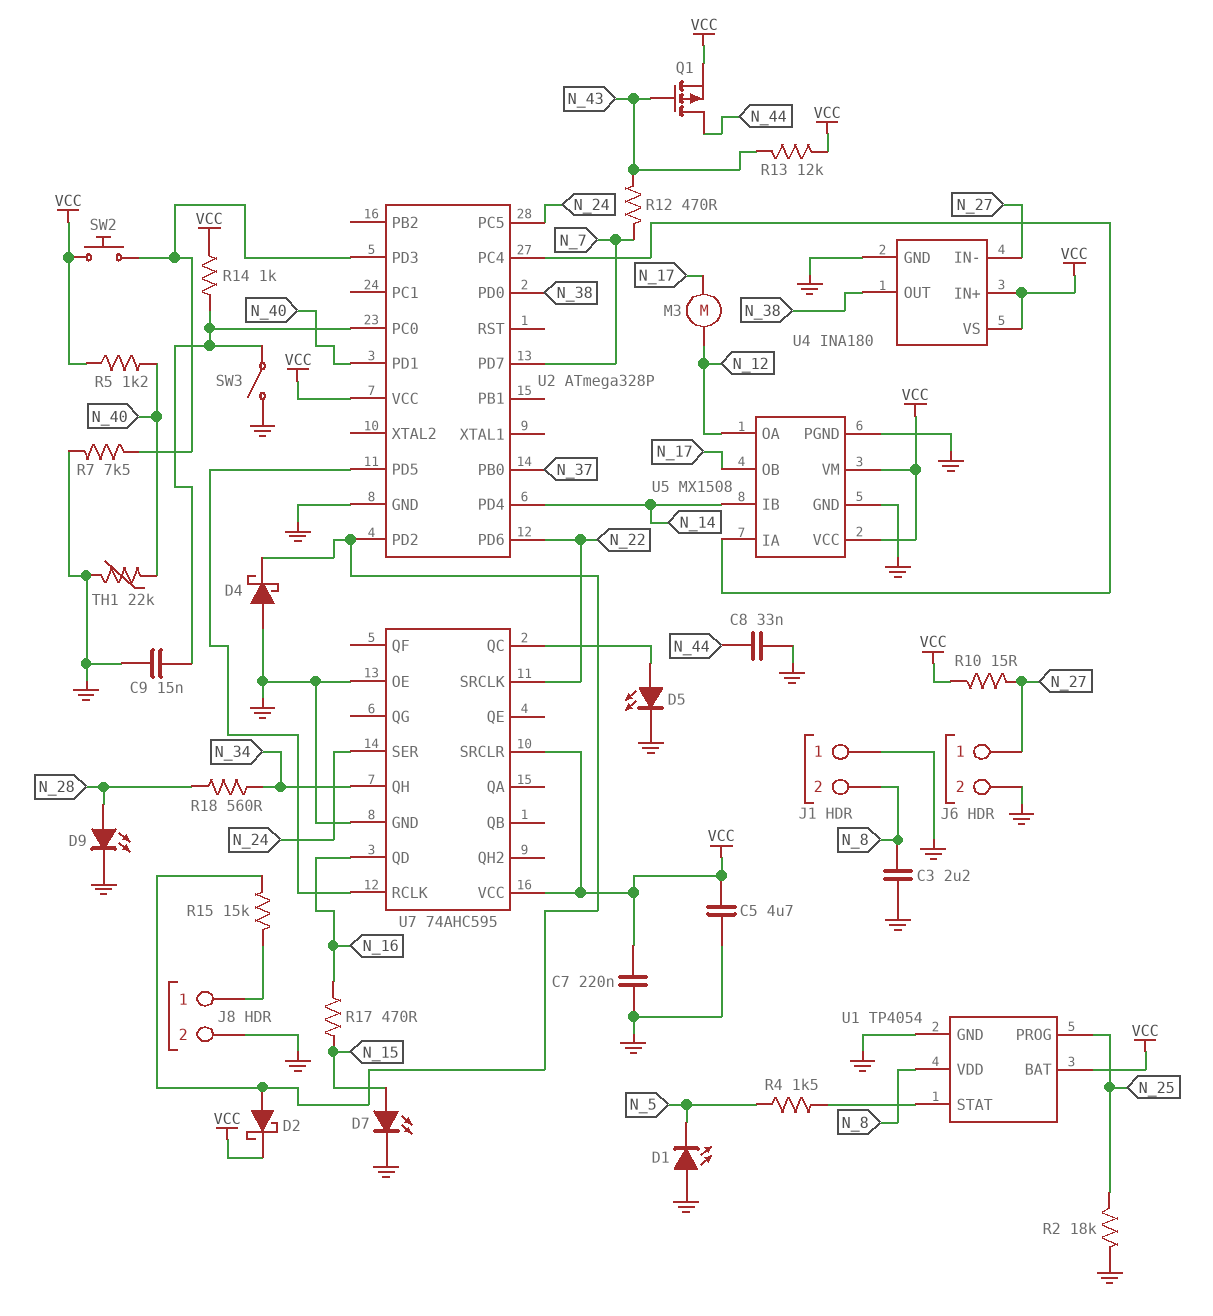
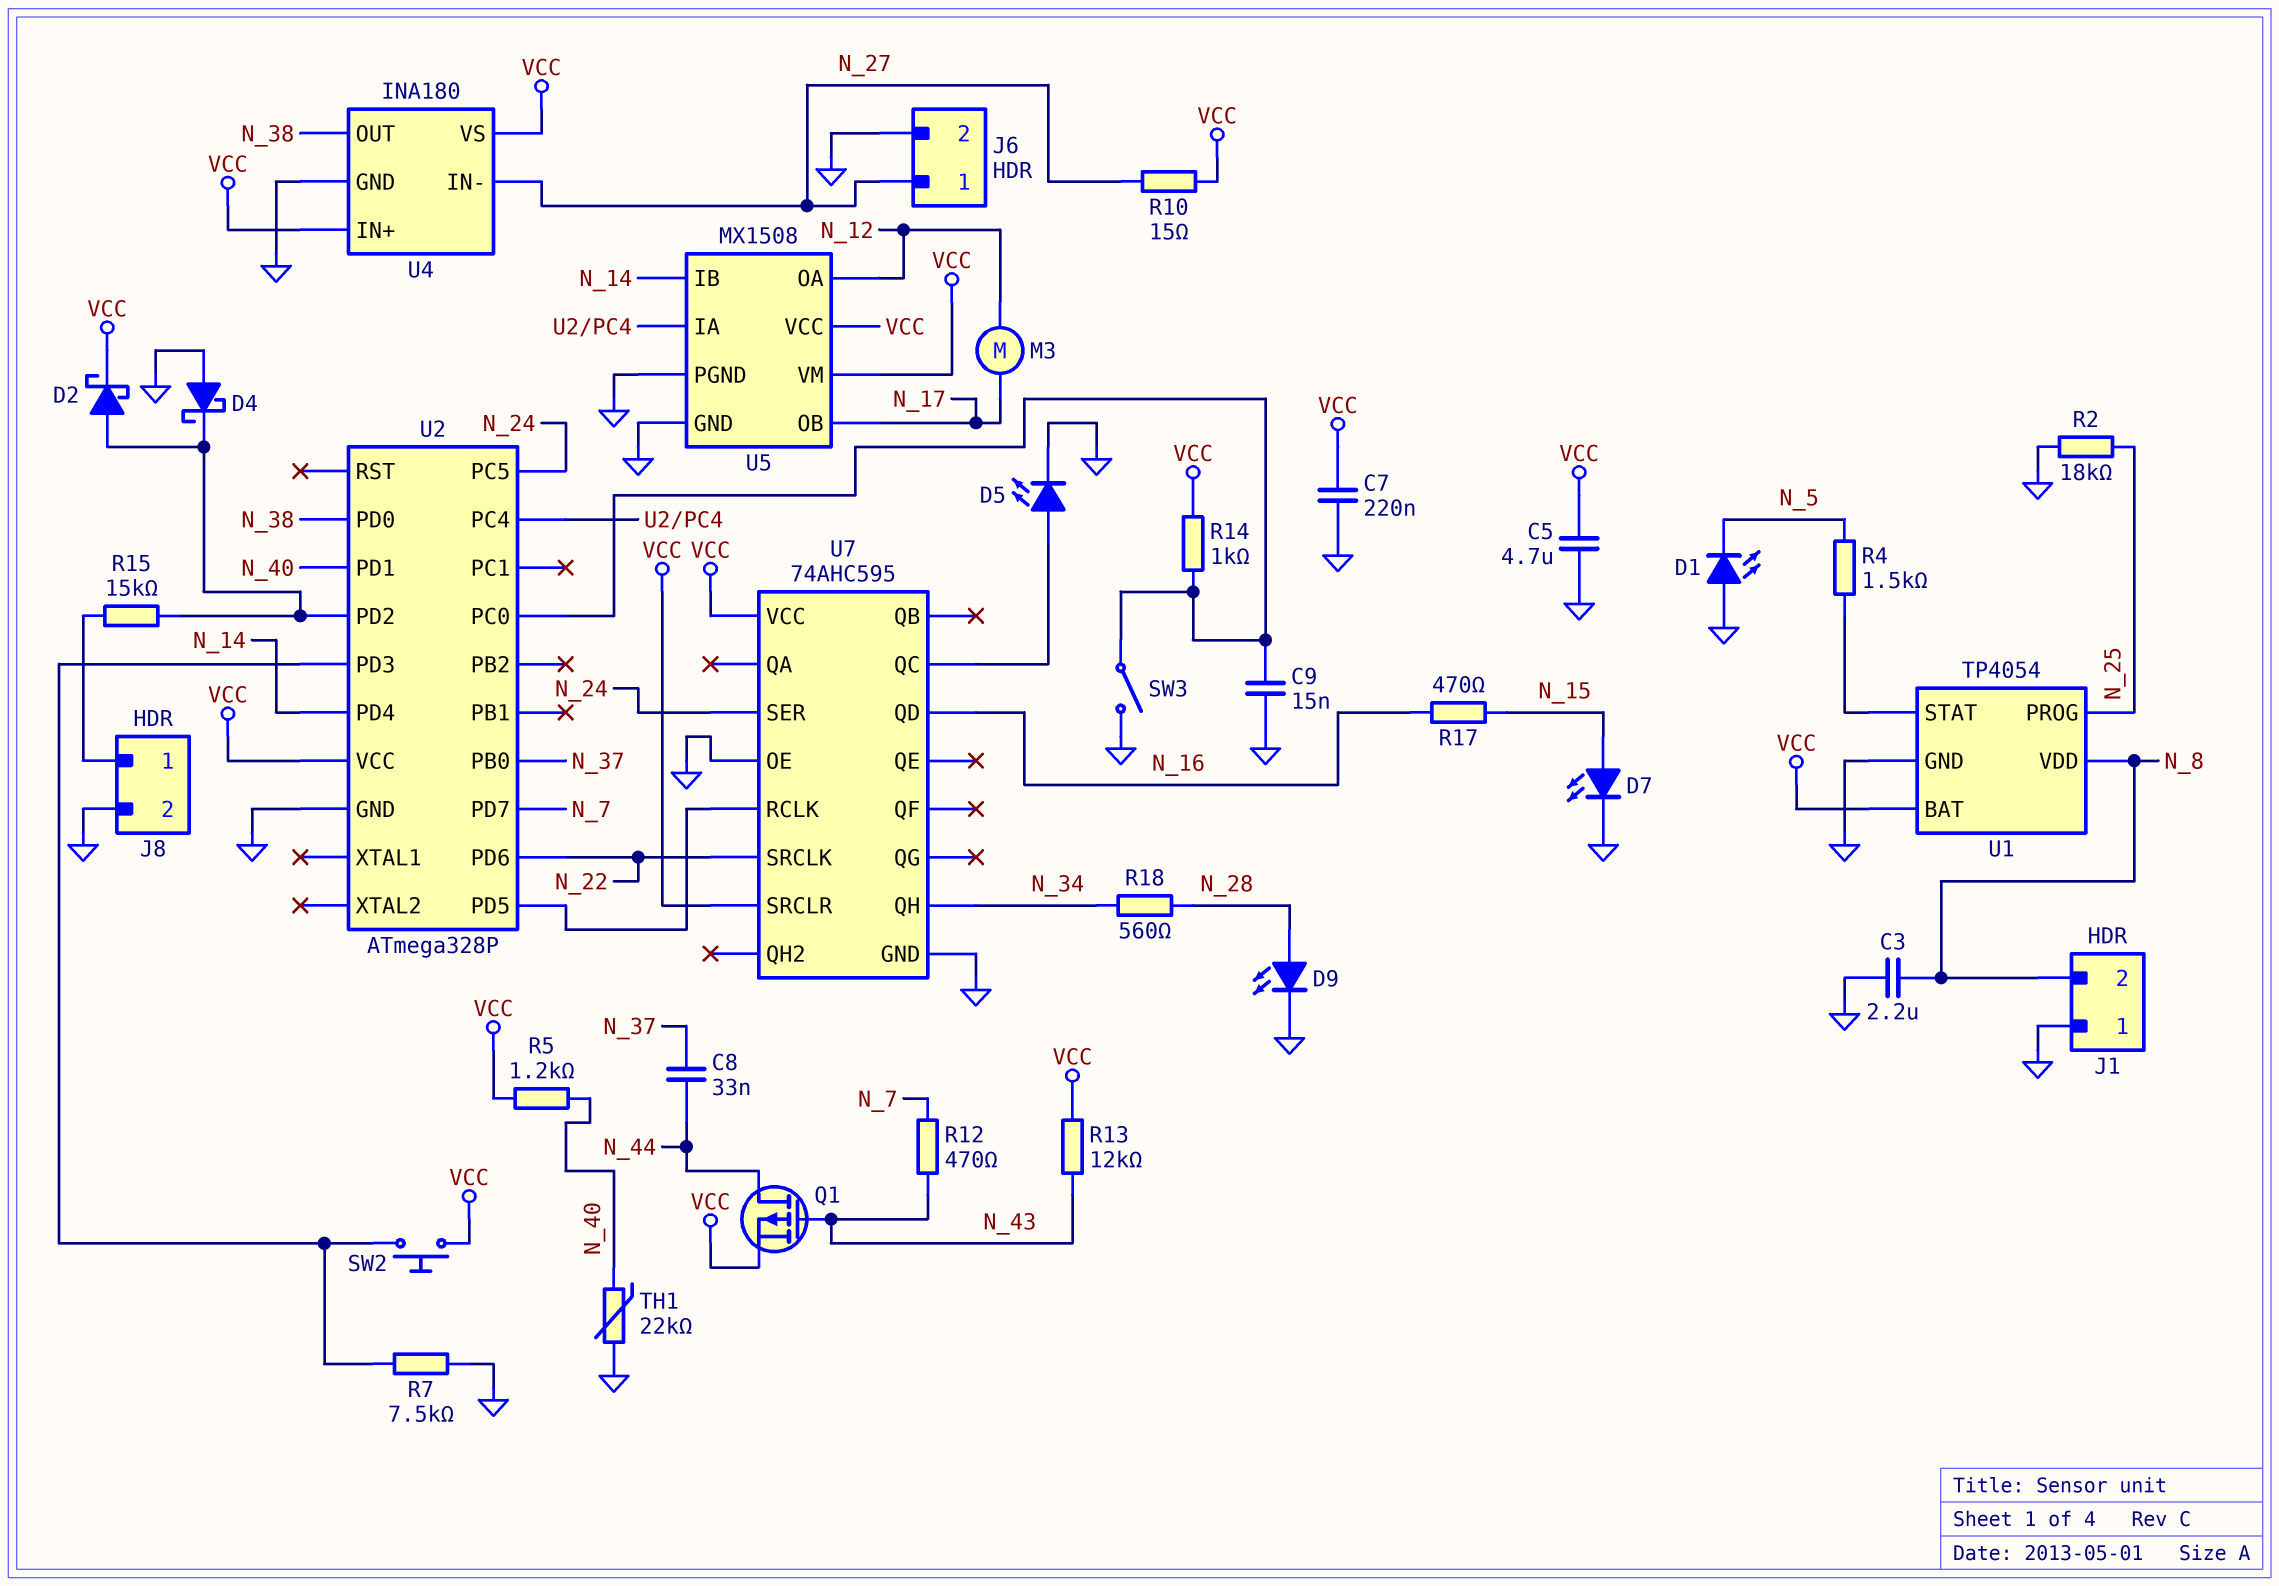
C8: 33nF (GND, N_44) -> 33nF (N_37, N_44)

